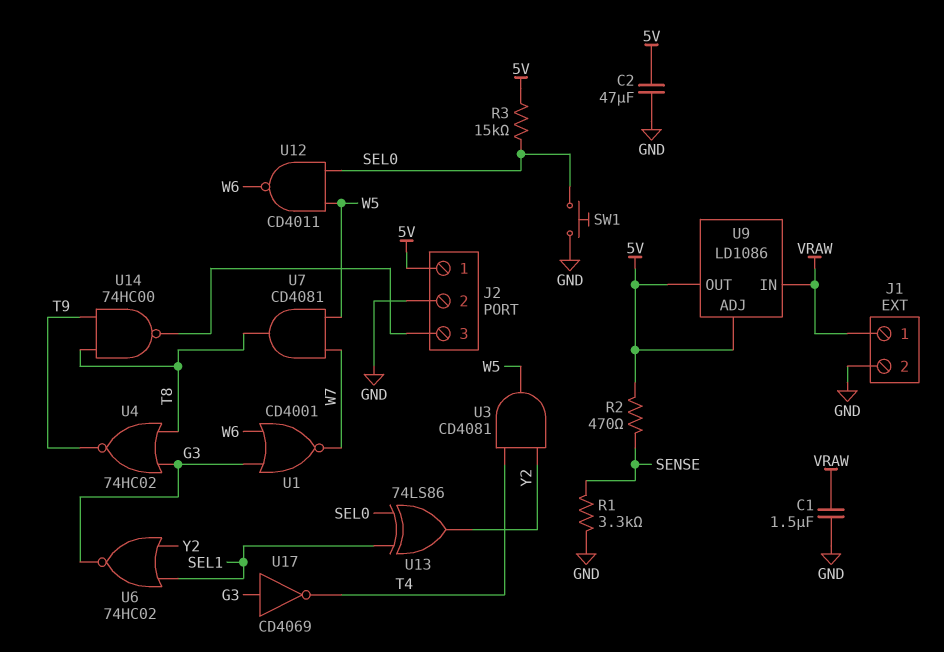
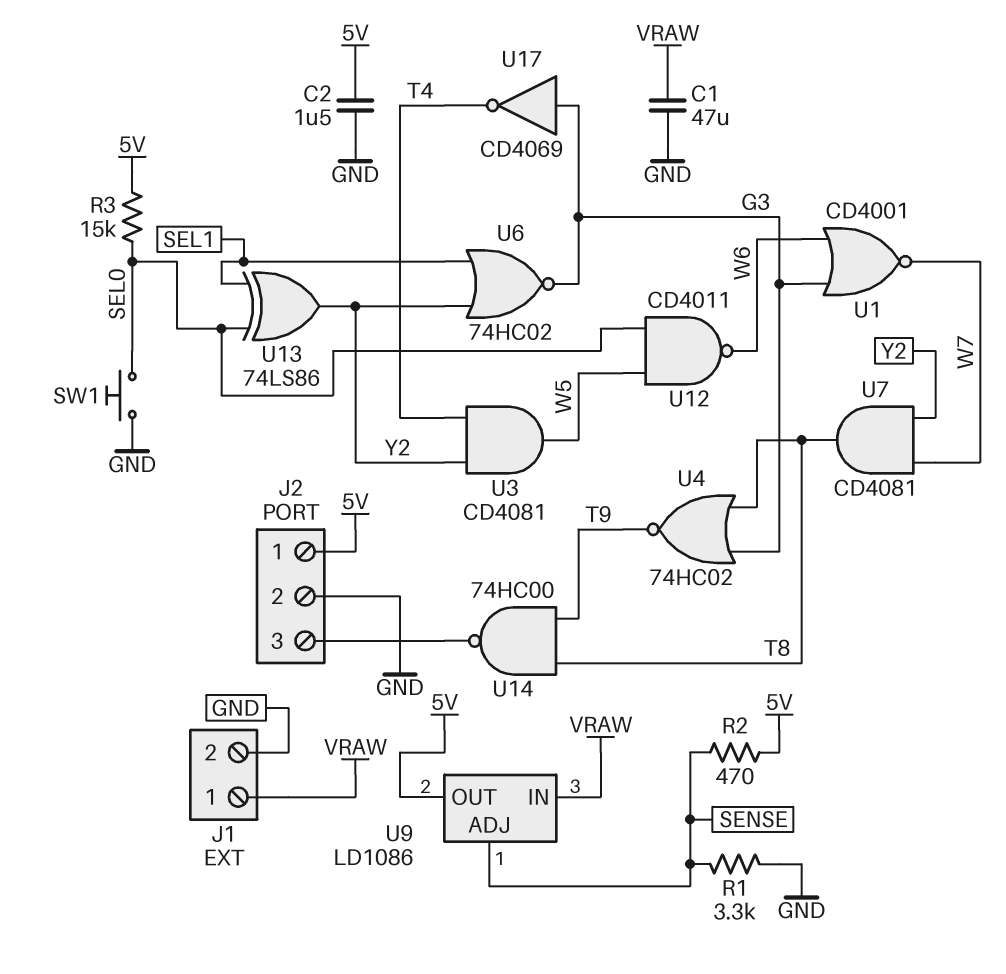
C1: 1.5uF (GND, VRAW) -> 47uF (GND, VRAW)
C2: 47uF (5V, GND) -> 1.5uF (5V, GND)
U7: AND CD4081 (in W5, in W7, out T8) -> AND CD4081 (in W7, in Y2, out T8)
U9 pin ADJ: 5V -> SENSE

